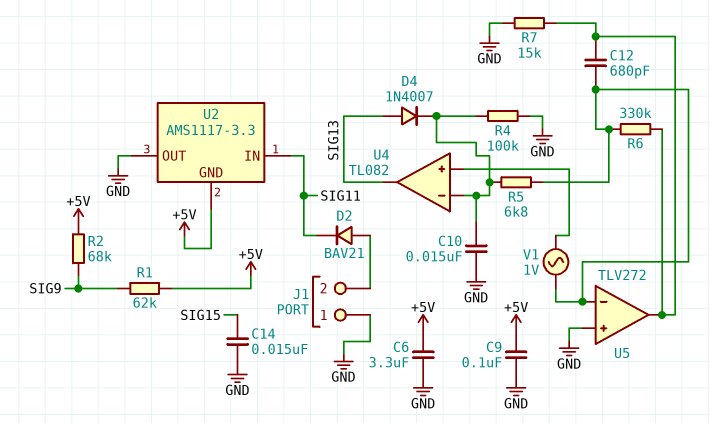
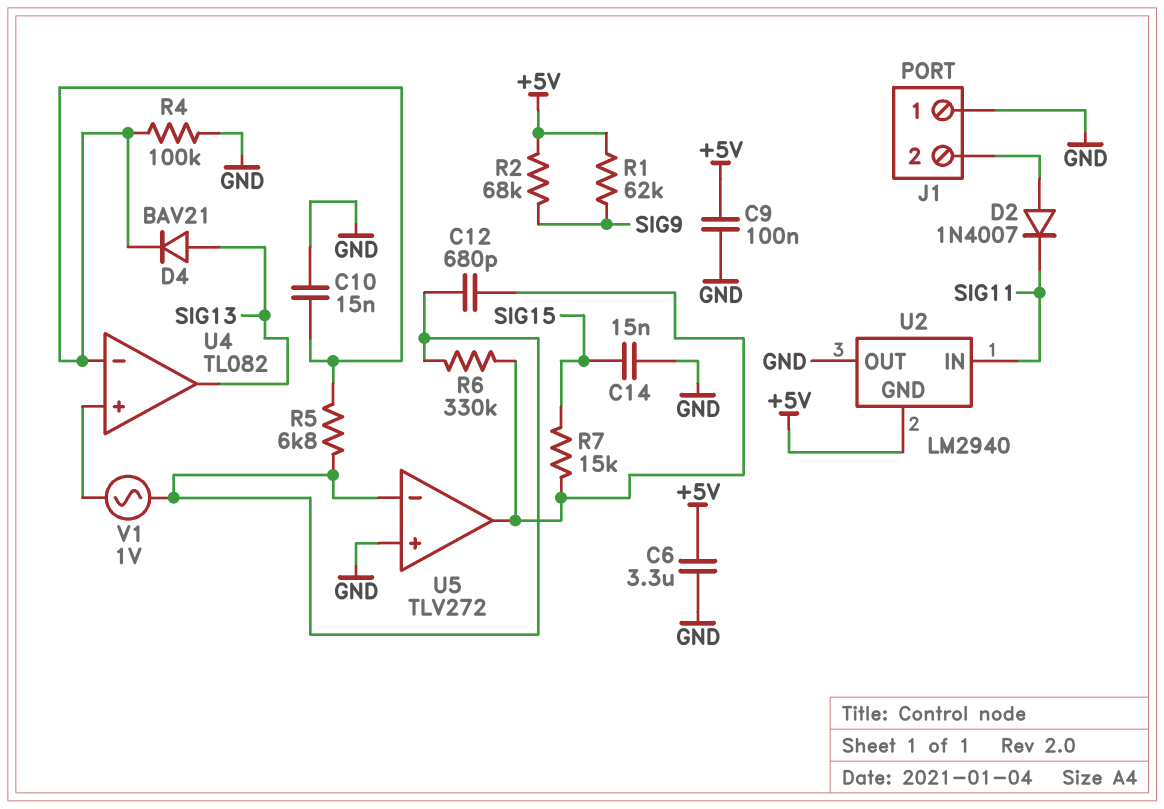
D2: diode BAV21 (A J1/2, K SIG11) -> diode 1N4007 (A J1/2, K SIG11)
D4: diode 1N4007 (A SIG13, K U4/in-) -> diode BAV21 (A SIG13, K U4/in-)
R7: 15k (GND, U5/out) -> 15k (SIG15, U5/out)
U2: AMS1117-3.3 -> LM2940

